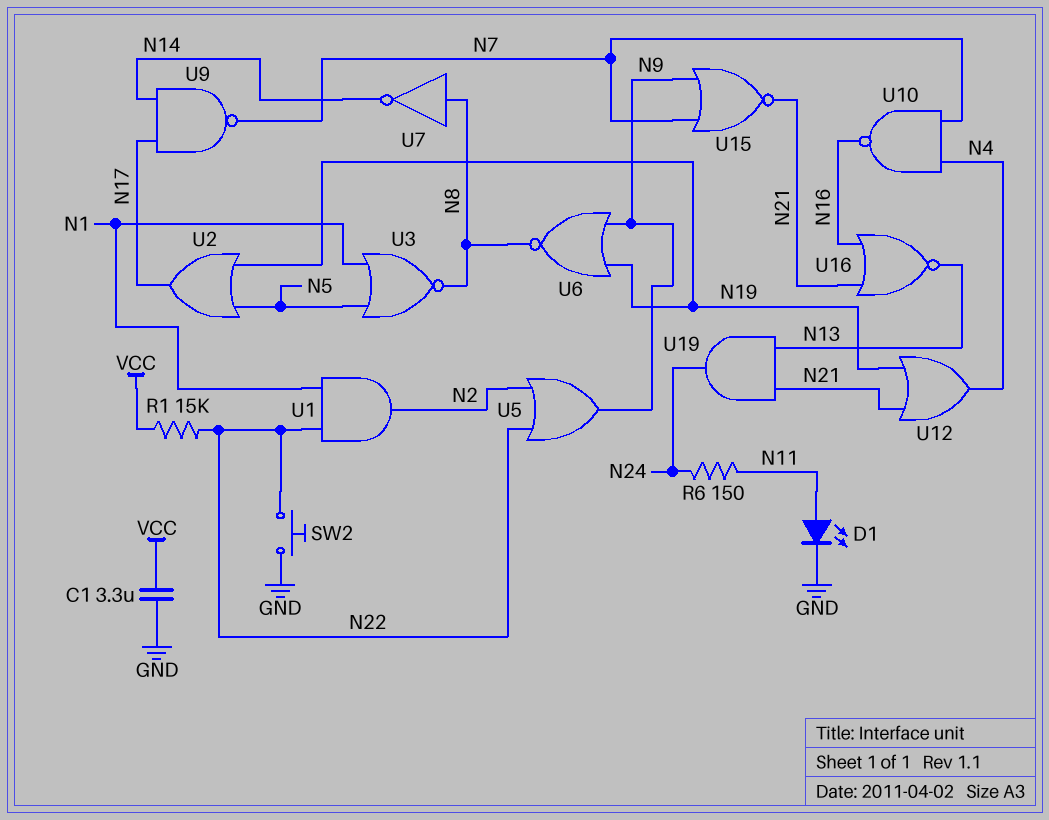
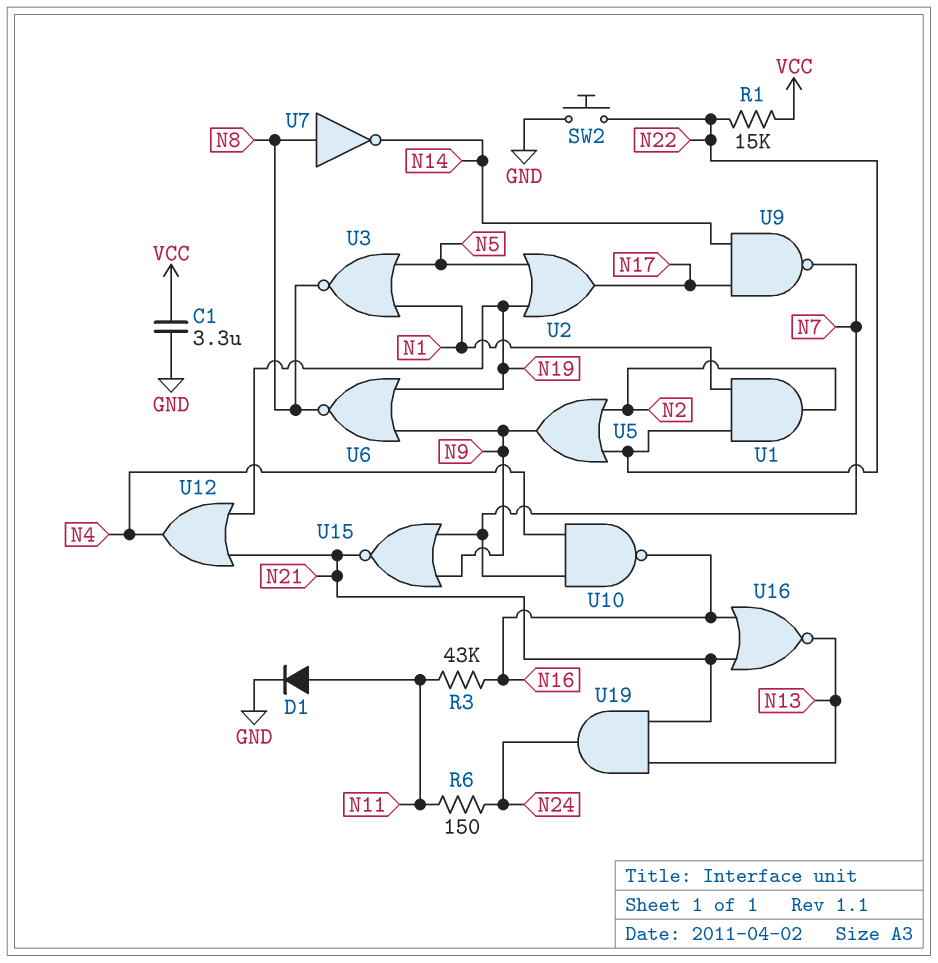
D1: LED (A N11, K GND) -> diode (A N11, K GND)
R3: none -> 43k (N11, N16)

